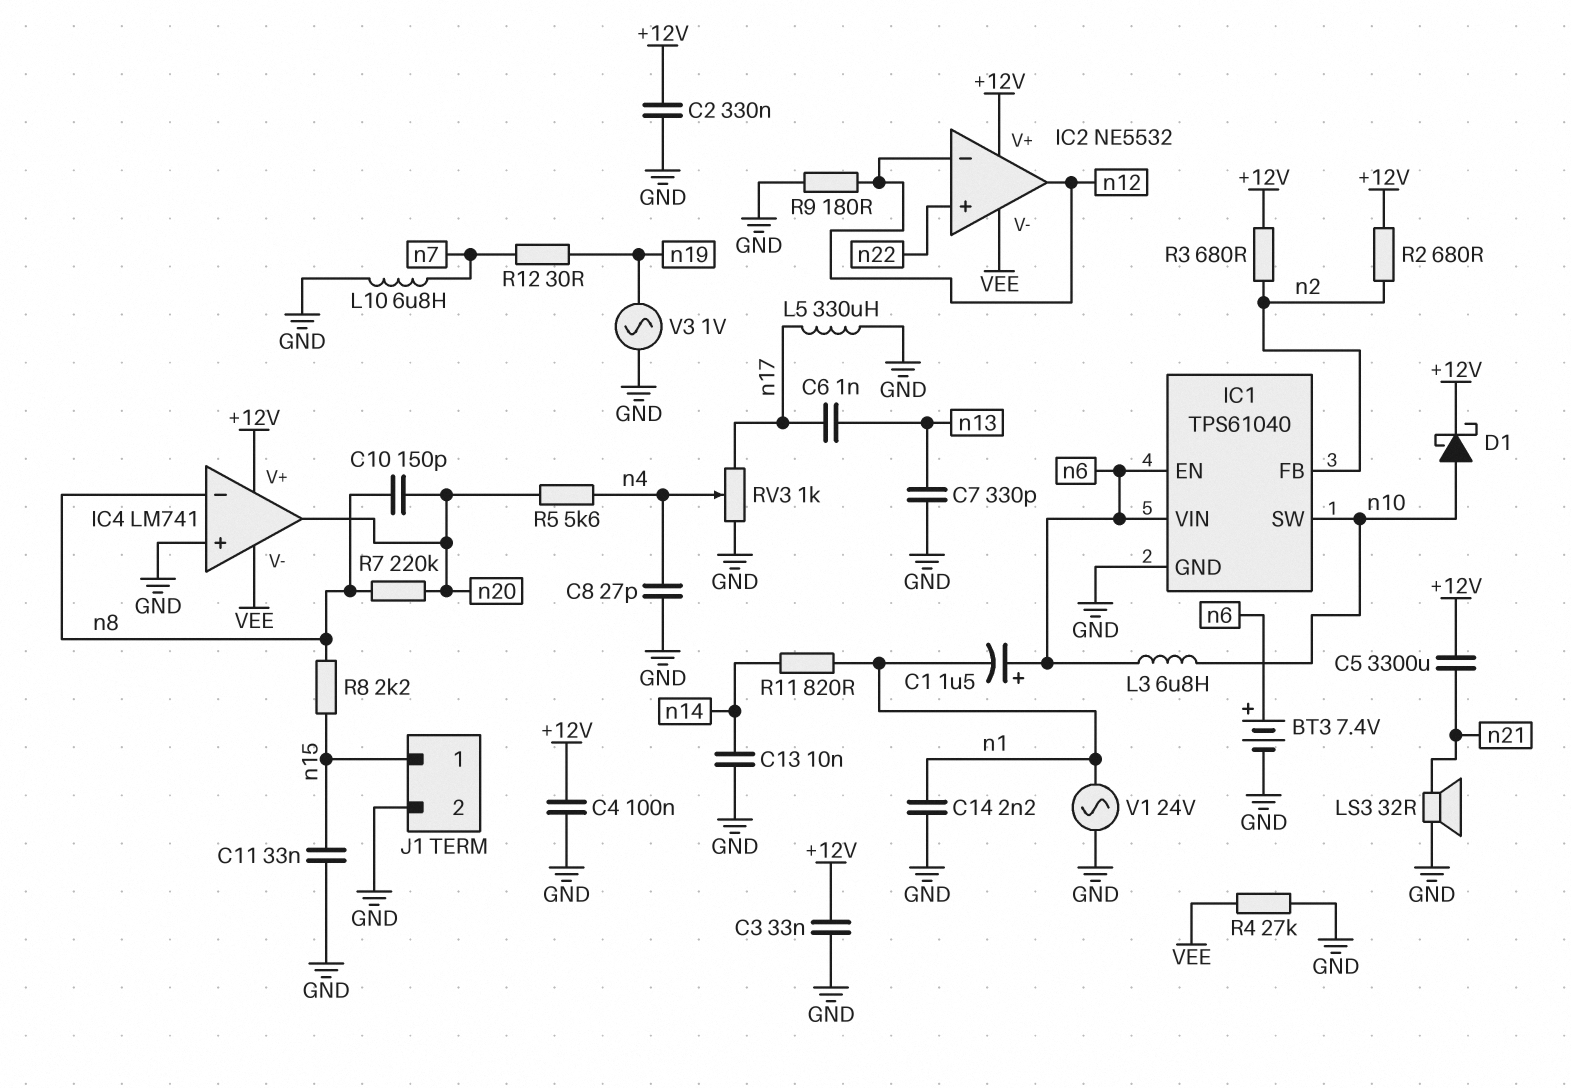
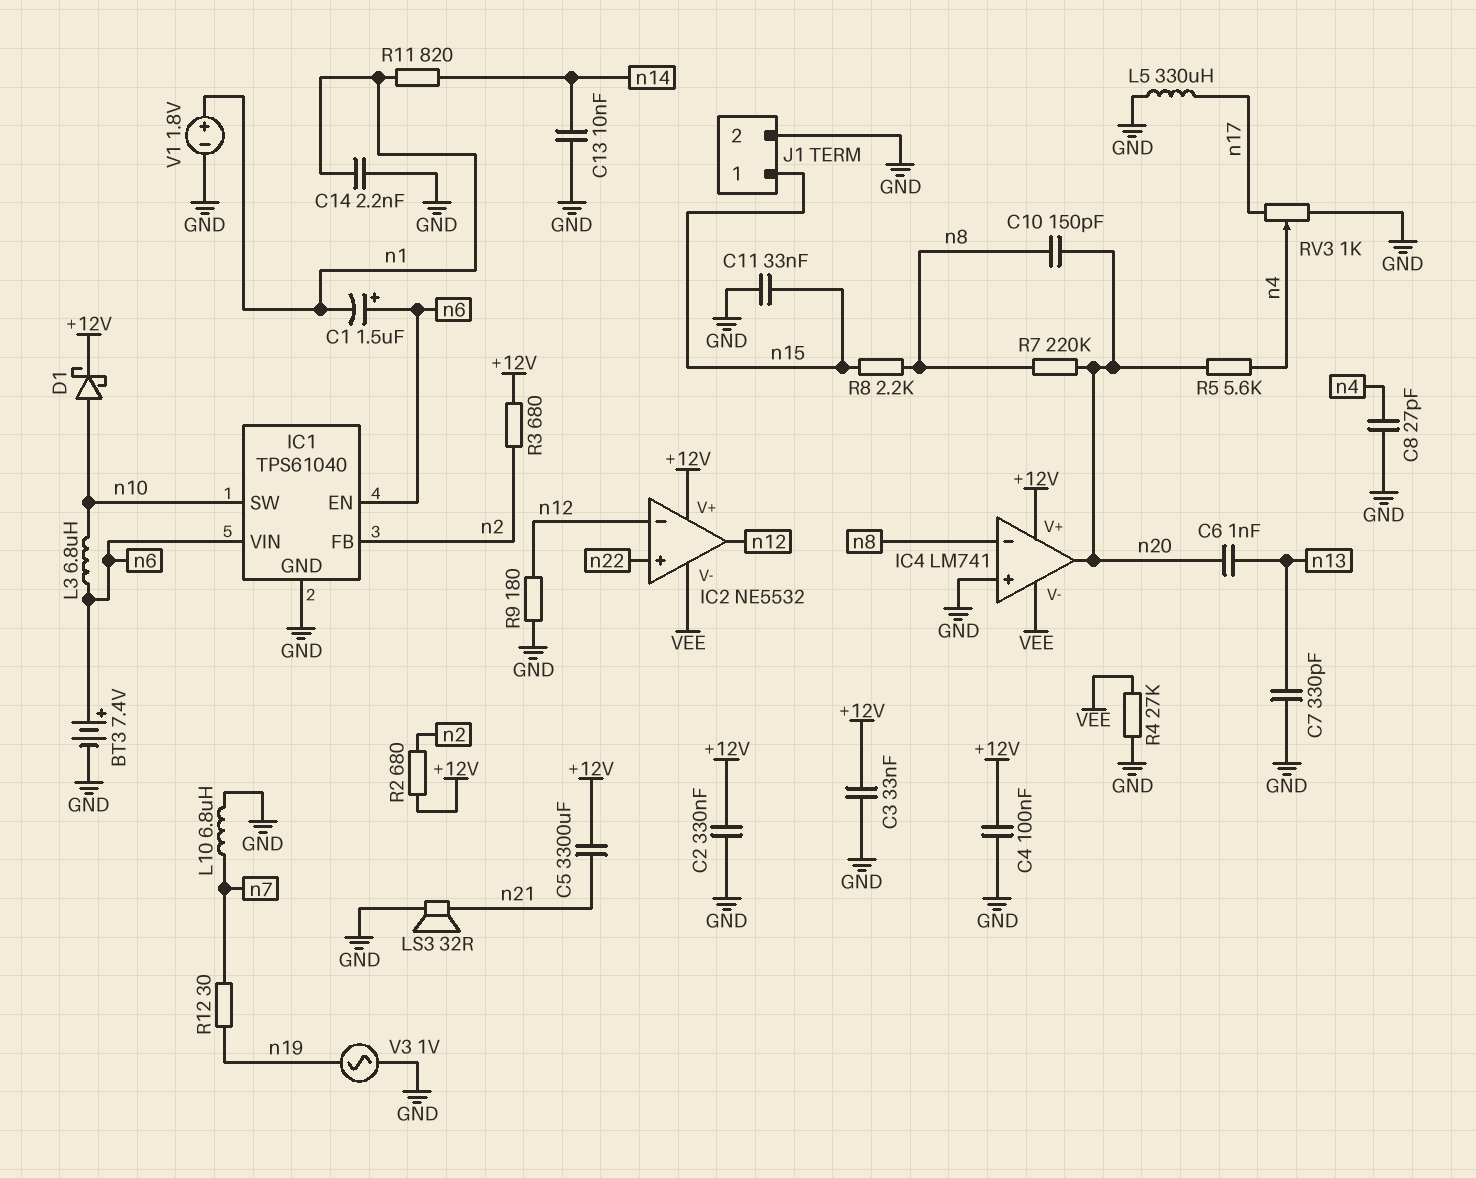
C6: 1nF (n13, n17) -> 1nF (n13, n20)
V1: AC 24V (GND, n1) -> 1.8V (plus n1, minus GND)

